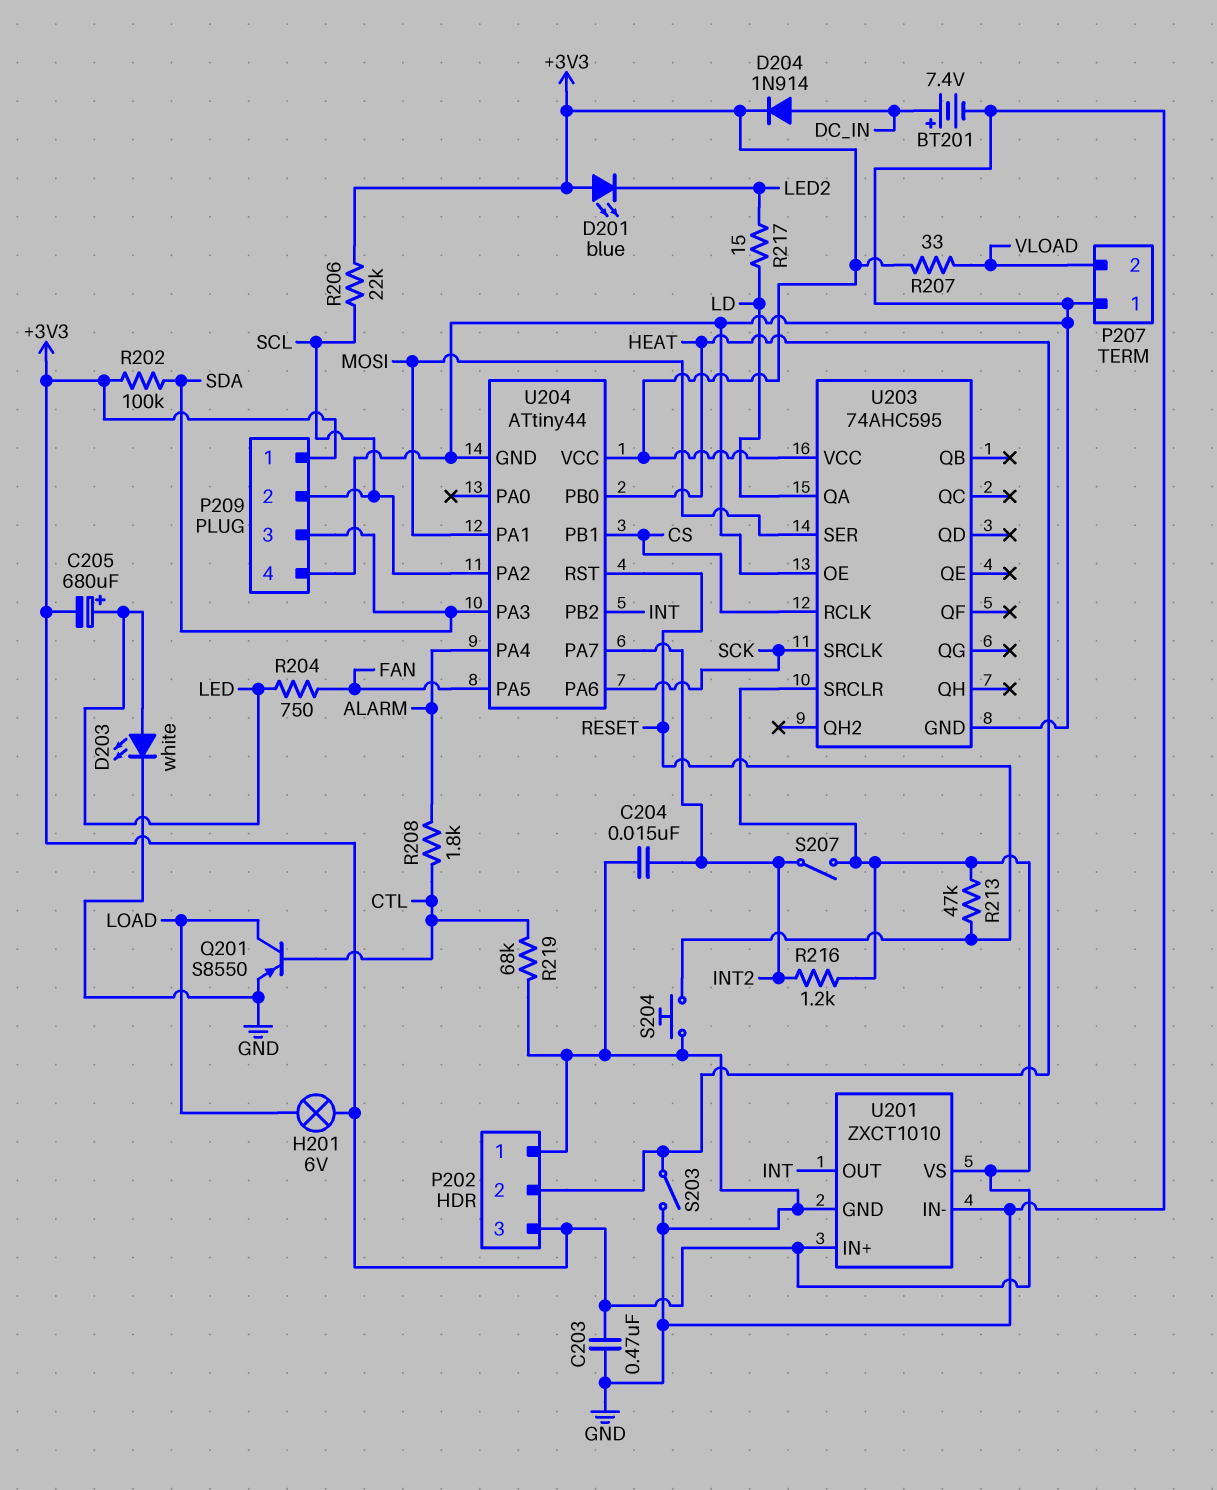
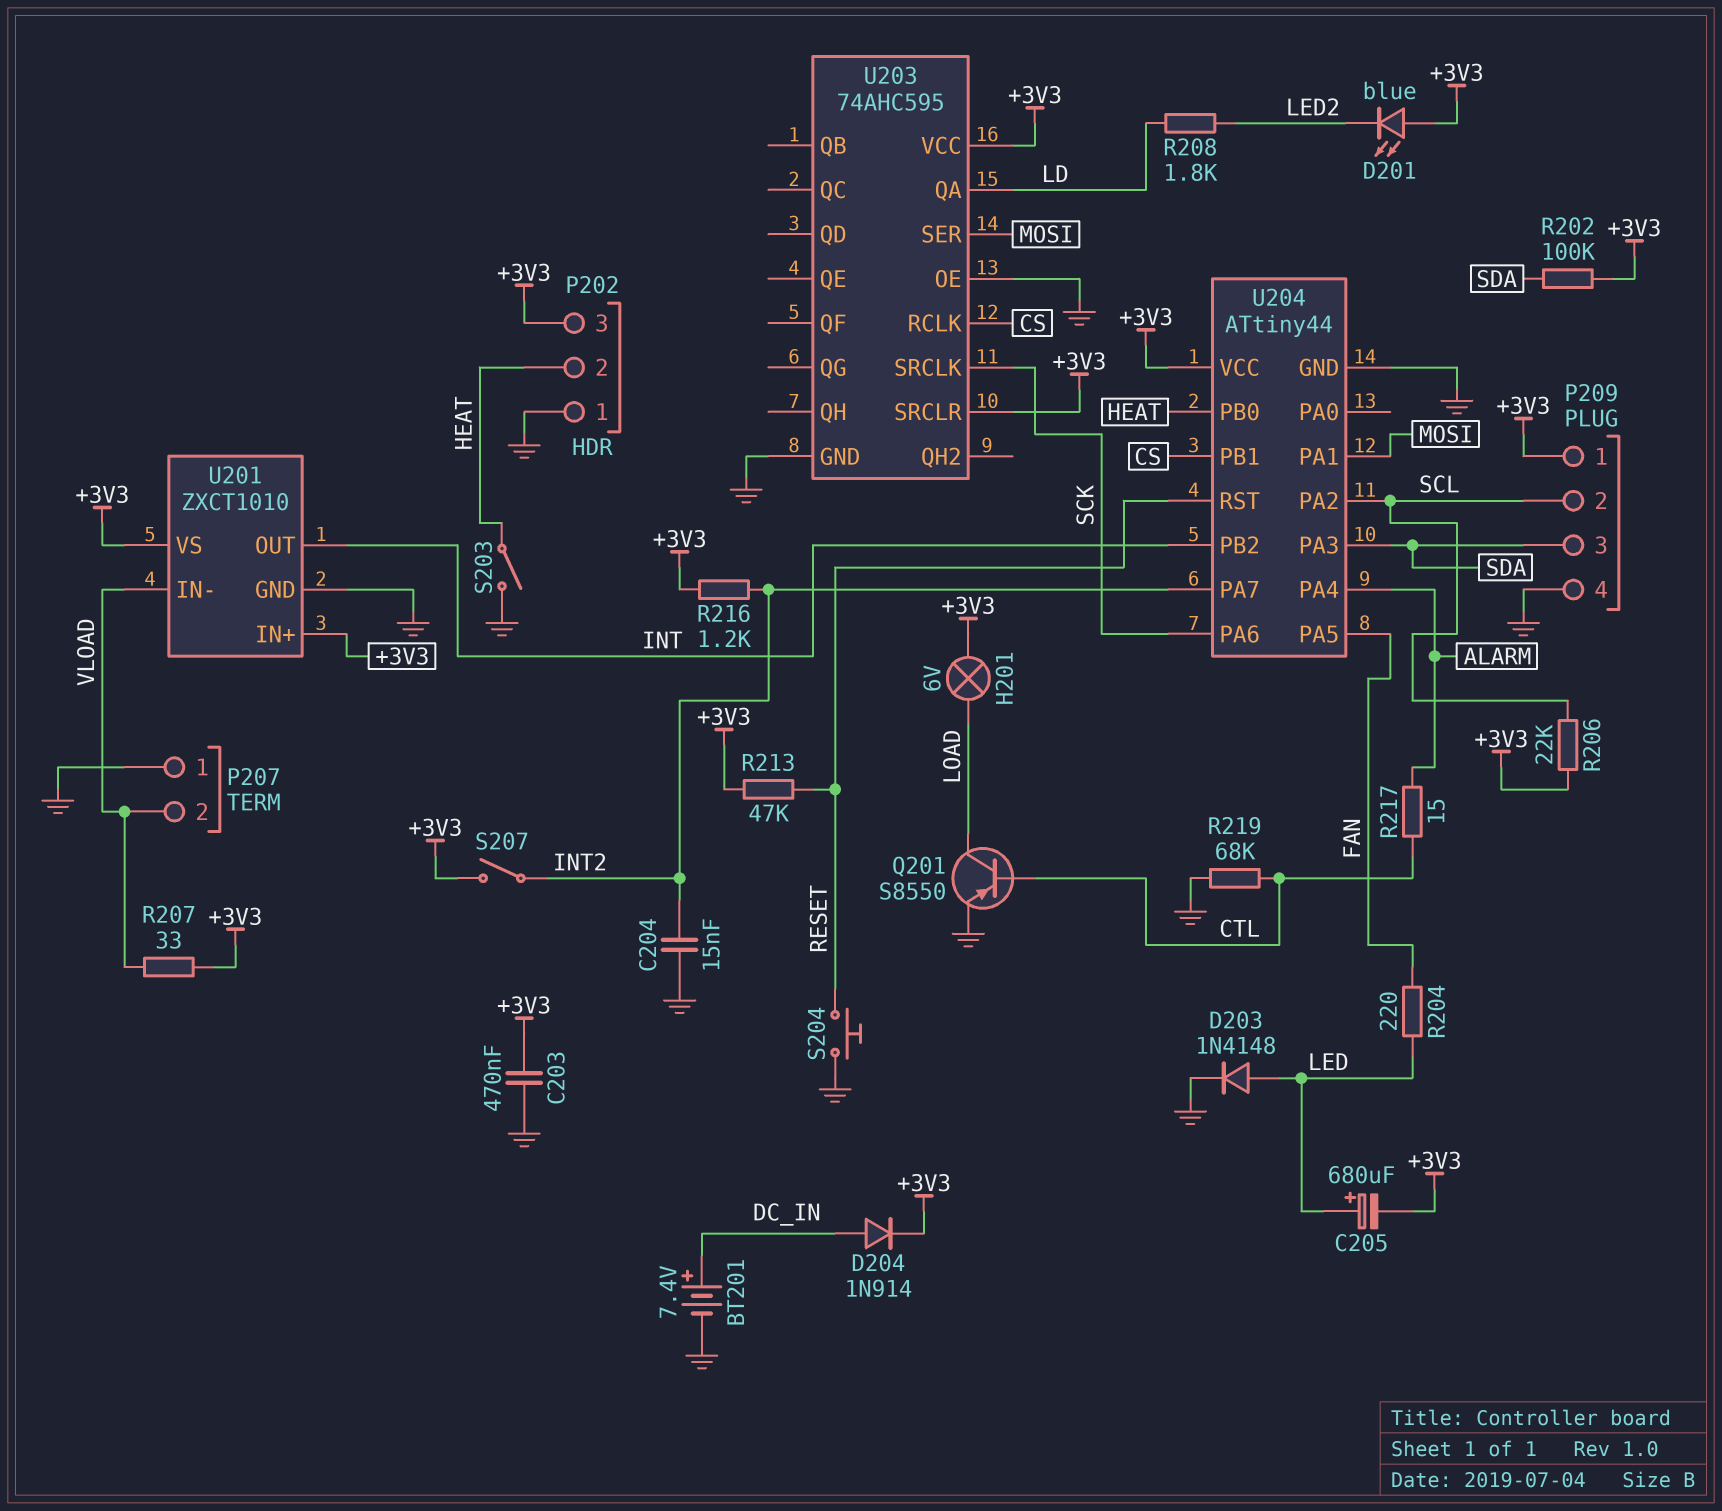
D203: LED white (A LED, K GND) -> diode 1N4148 (A LED, K GND)
R204: 750 (FAN, LED) -> 220 (FAN, LED)
R208: 1.8k (ALARM, CTL) -> 1.8k (LD, LED2)
R217: 15 (LD, LED2) -> 15 (ALARM, CTL)
U201 pin IN-: GND -> VLOAD

